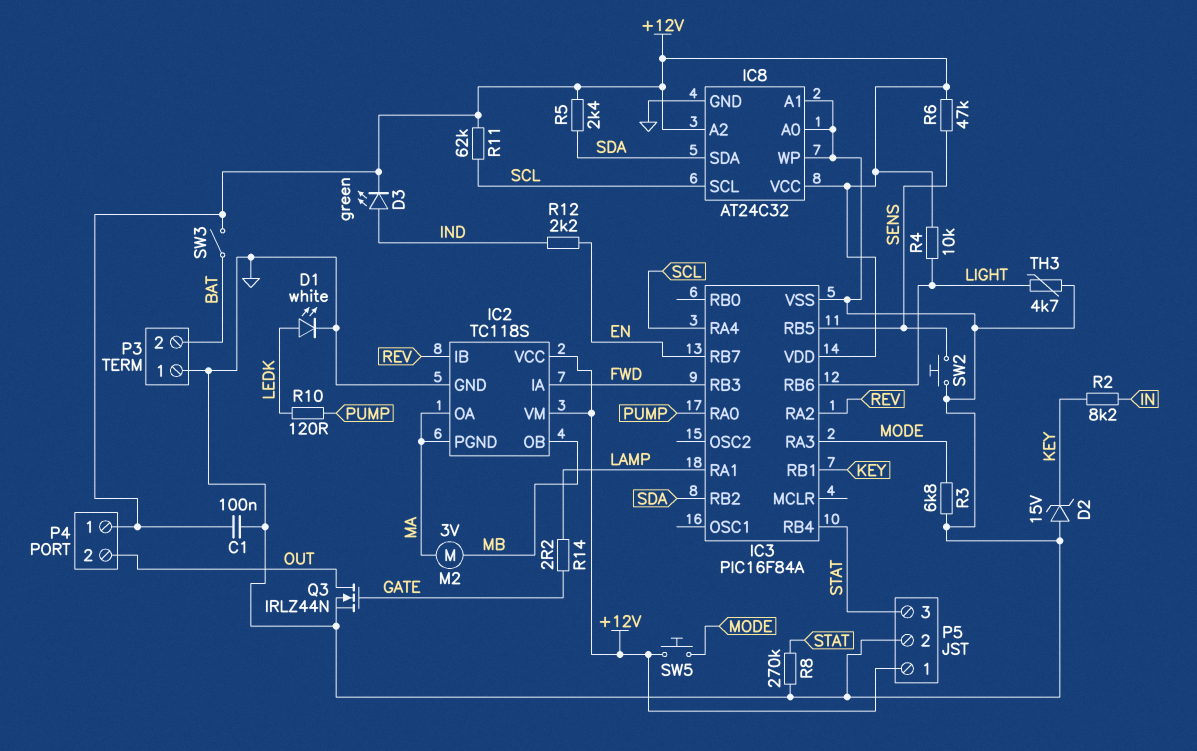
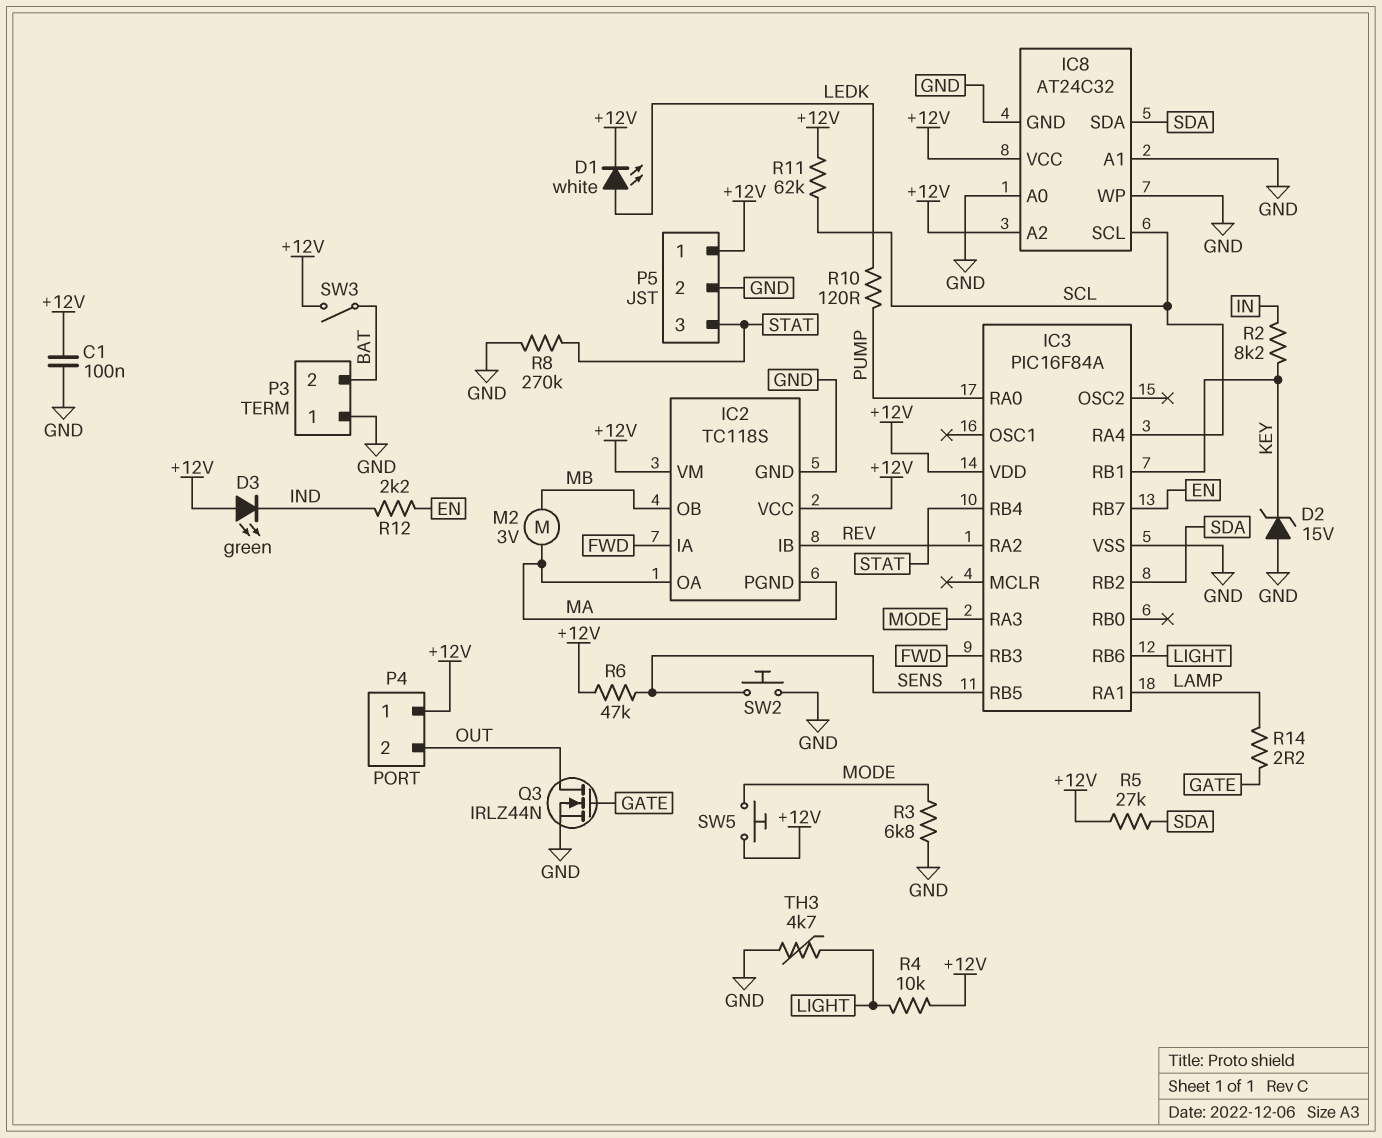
D1: LED white (A LEDK, K GND) -> LED white (A LEDK, K +12V)
D3: LED green (A IND, K +12V) -> LED green (A +12V, K IND)
R5: 2.4k (+12V, SDA) -> 27k (+12V, SDA)

